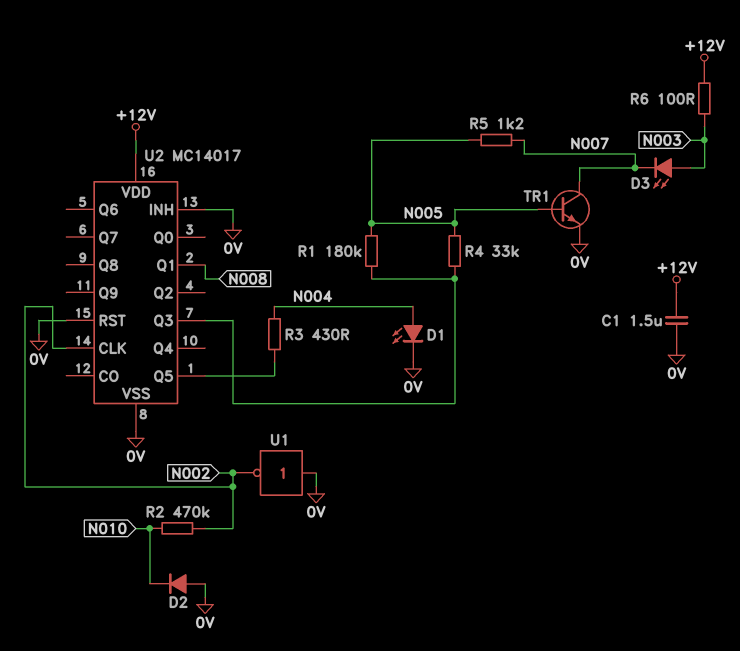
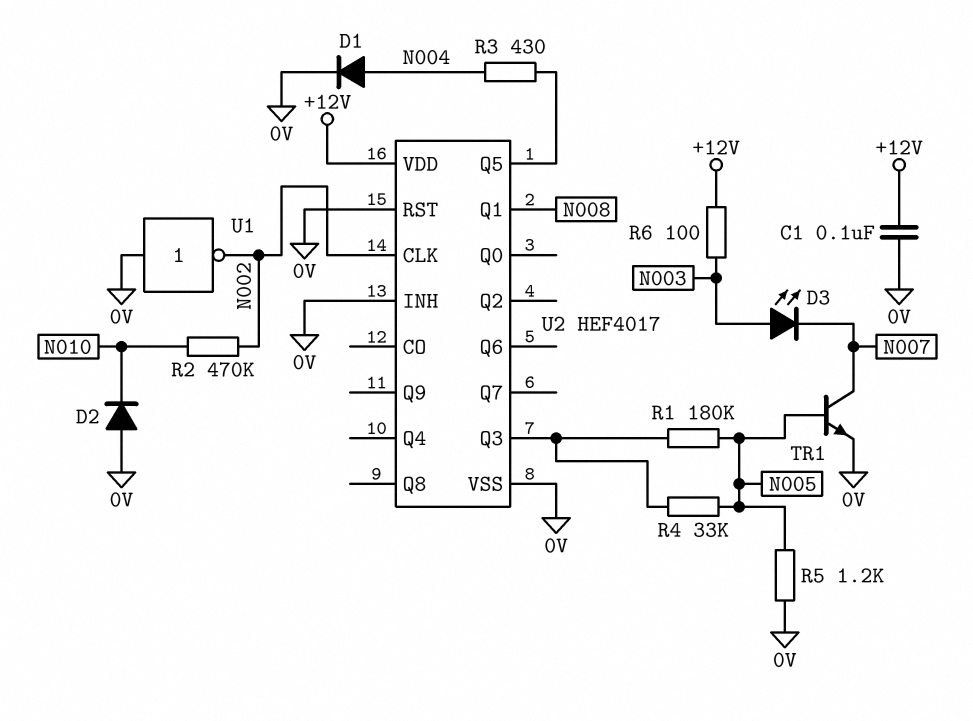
C1: 1.5uF (+12V, 0V) -> 100nF (+12V, 0V)
D1: LED (A N004, K 0V) -> diode (A N004, K 0V)
R5: 1.2k (N005, N007) -> 1.2k (0V, N005)
U2: MC14017 -> HEF4017

